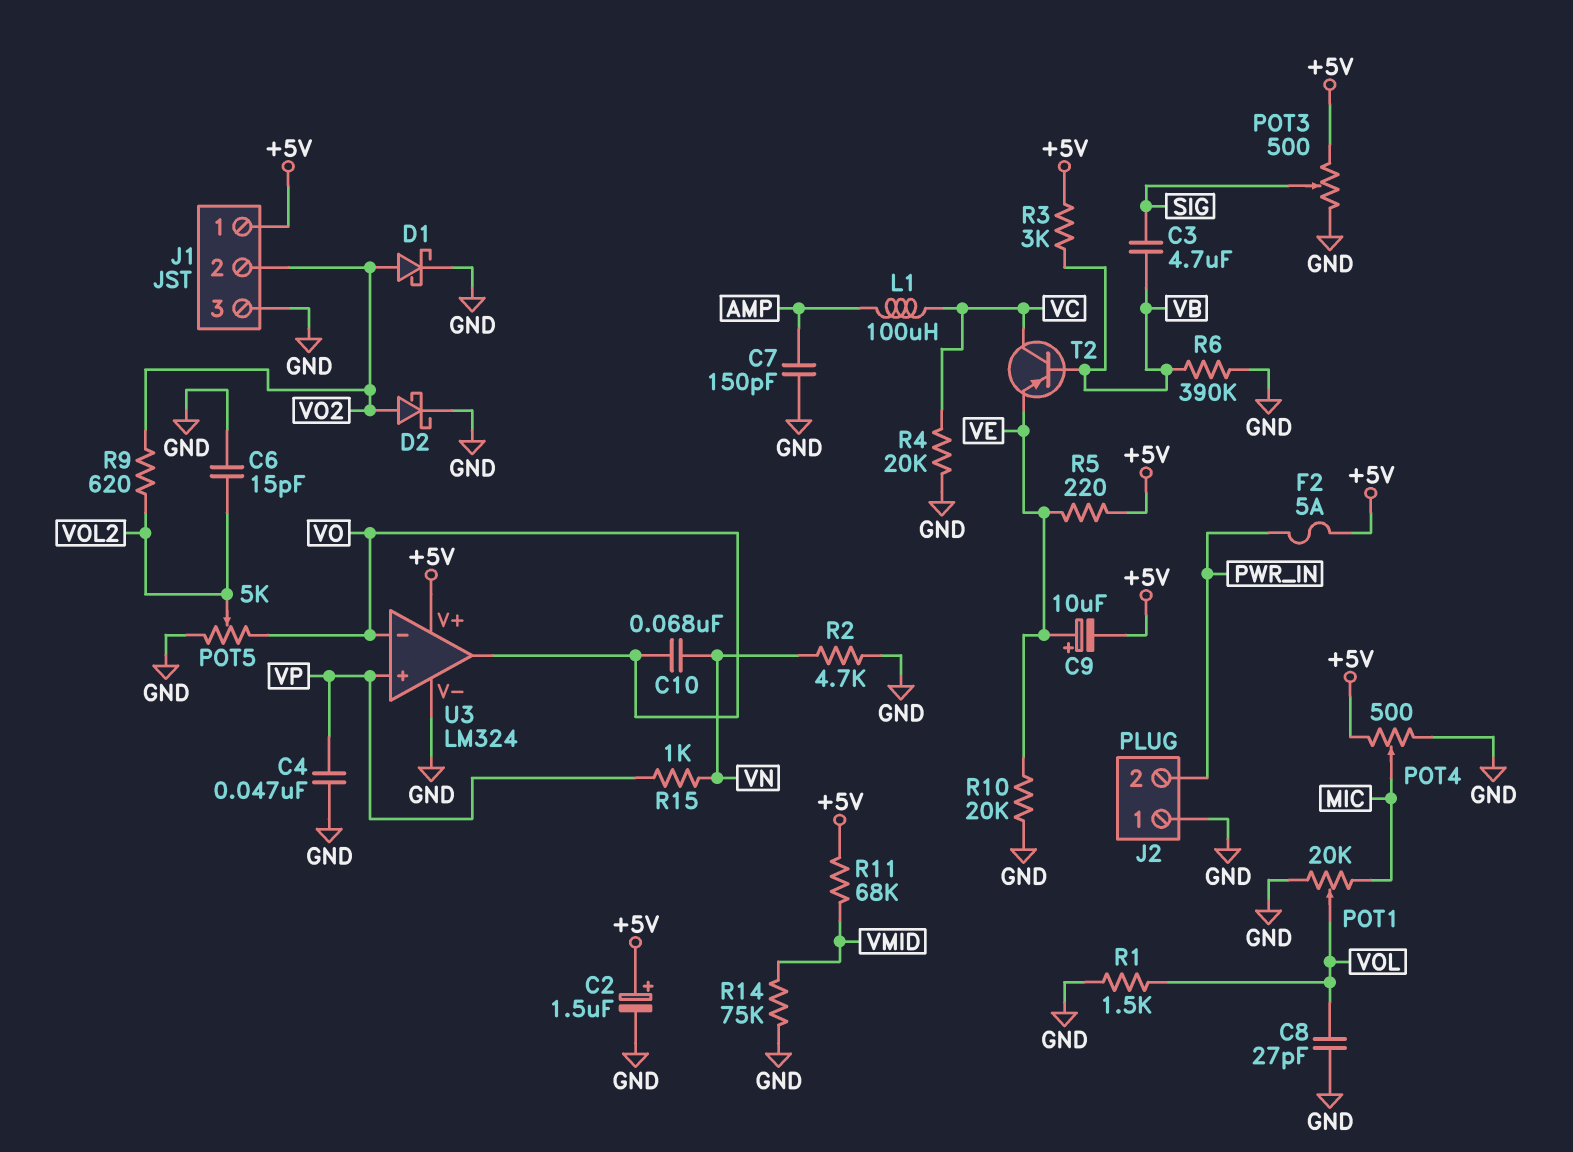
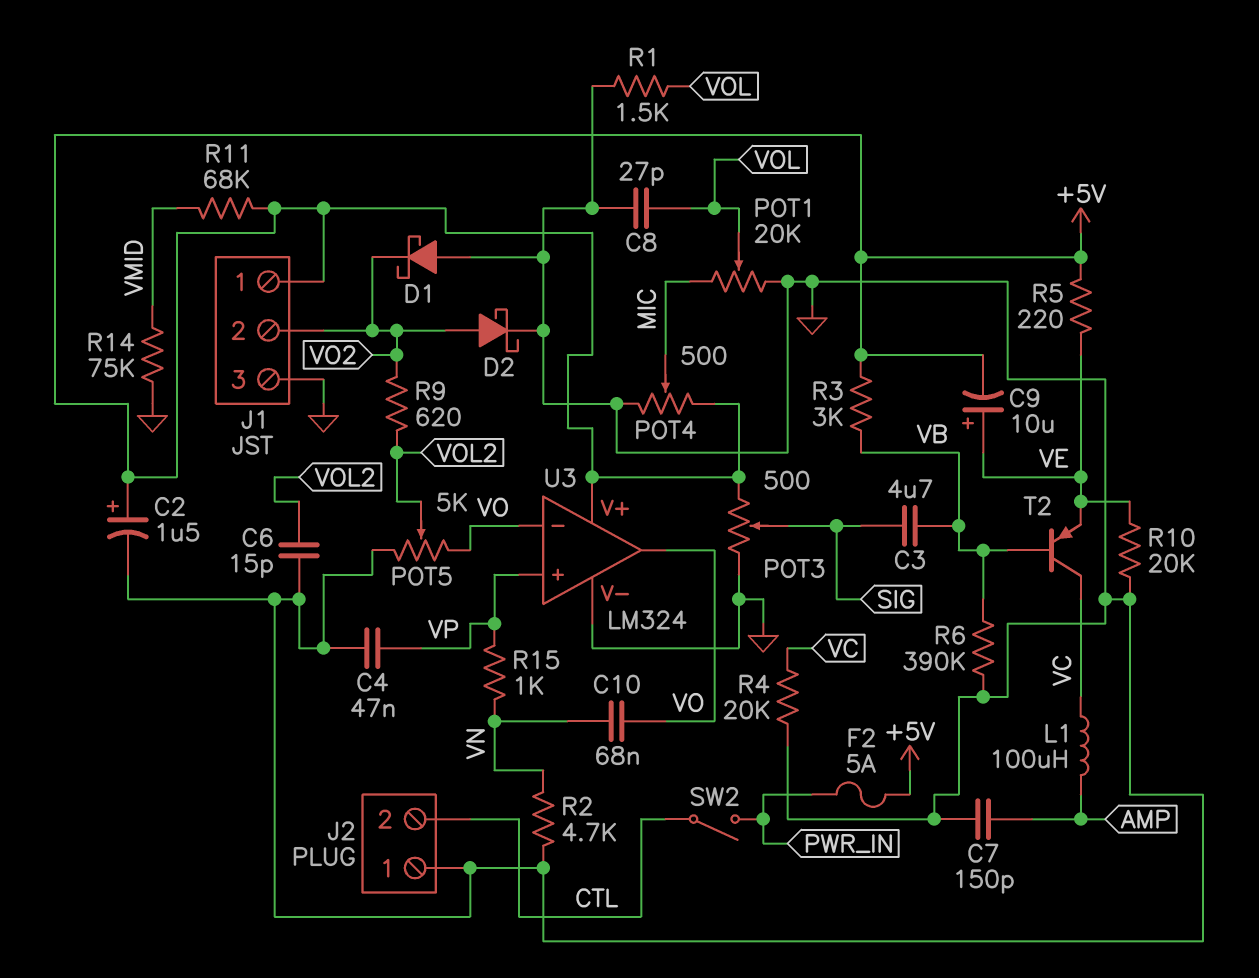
D1: schottky (A VO2, K GND) -> schottky (A GND, K VO2)
J2 pin 2: PWR_IN -> CTL
SW2: none -> switch (CTL, PWR_IN)

